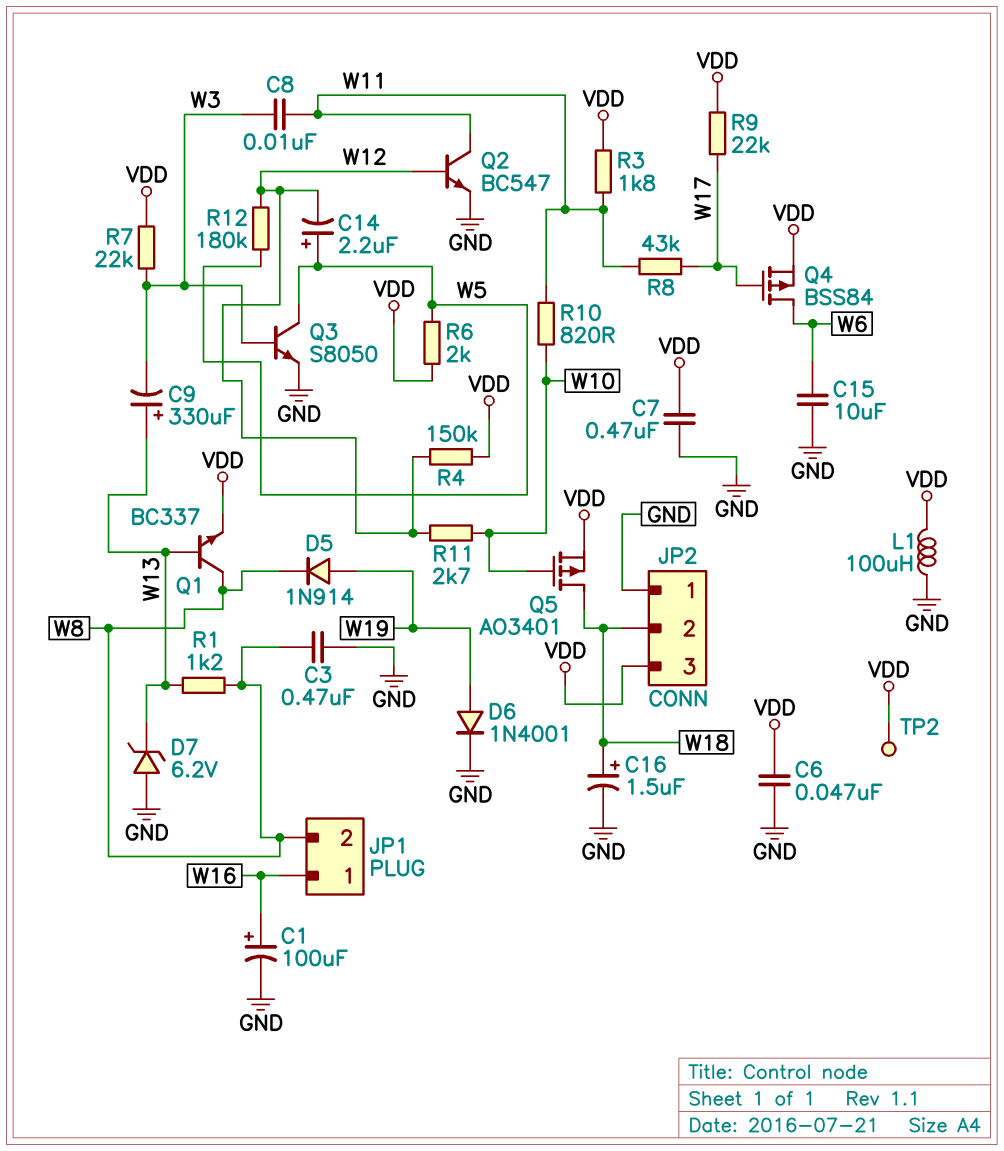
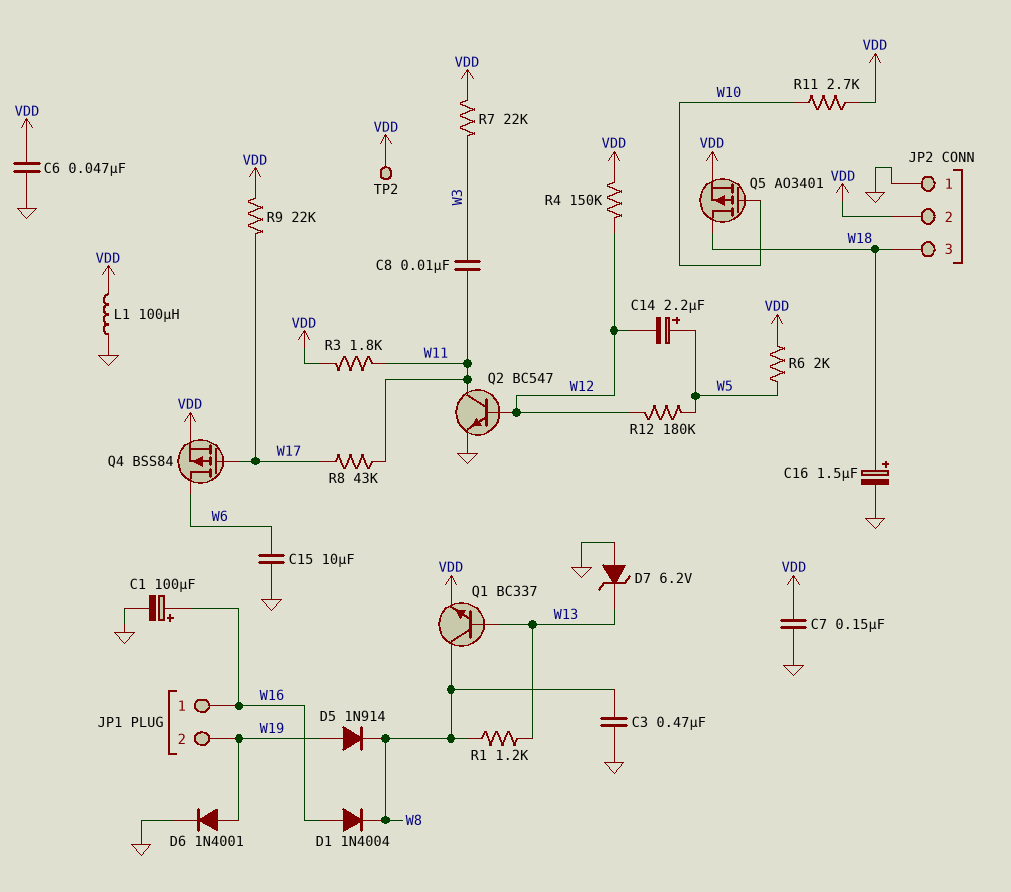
C7: 470nF (GND, VDD) -> 150nF (GND, VDD)
C9: 330uF (plus W13, minus W3) -> none
D1: none -> diode 1N4004 (A W16, K W8)
JP1 pin 2: W8 -> W19
JP2 pin 2: W18 -> VDD
JP2 pin 3: VDD -> W18
Q3: NPN S8050 (B W3, C W5, E GND) -> none
R10: 820 (W10, W11) -> none
R11: 2.7k (W10, W12) -> 2.7k (VDD, W10)

